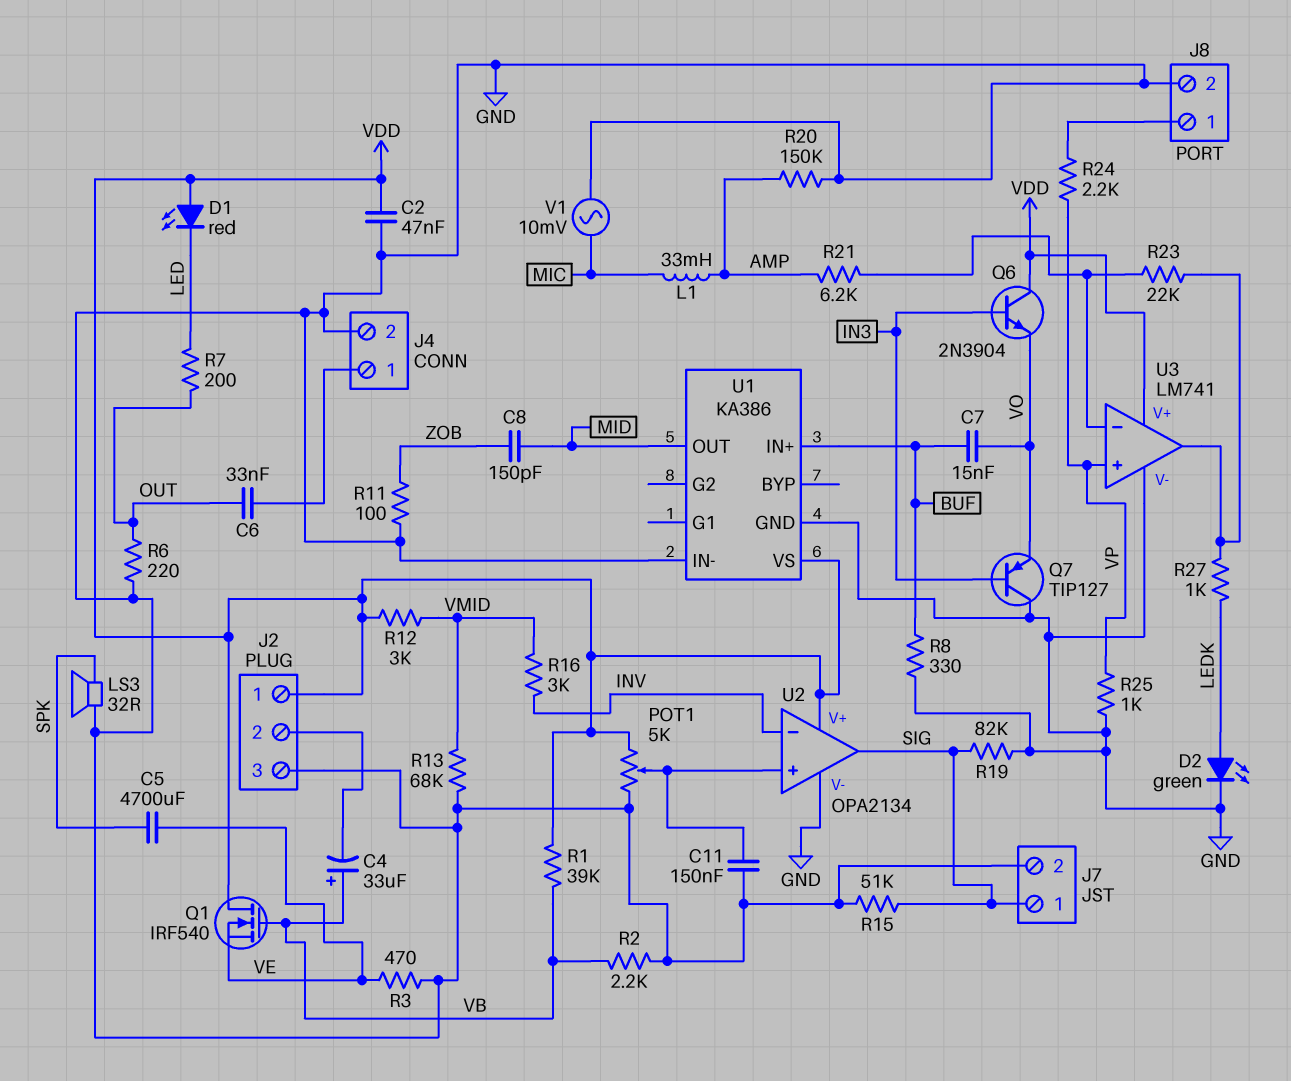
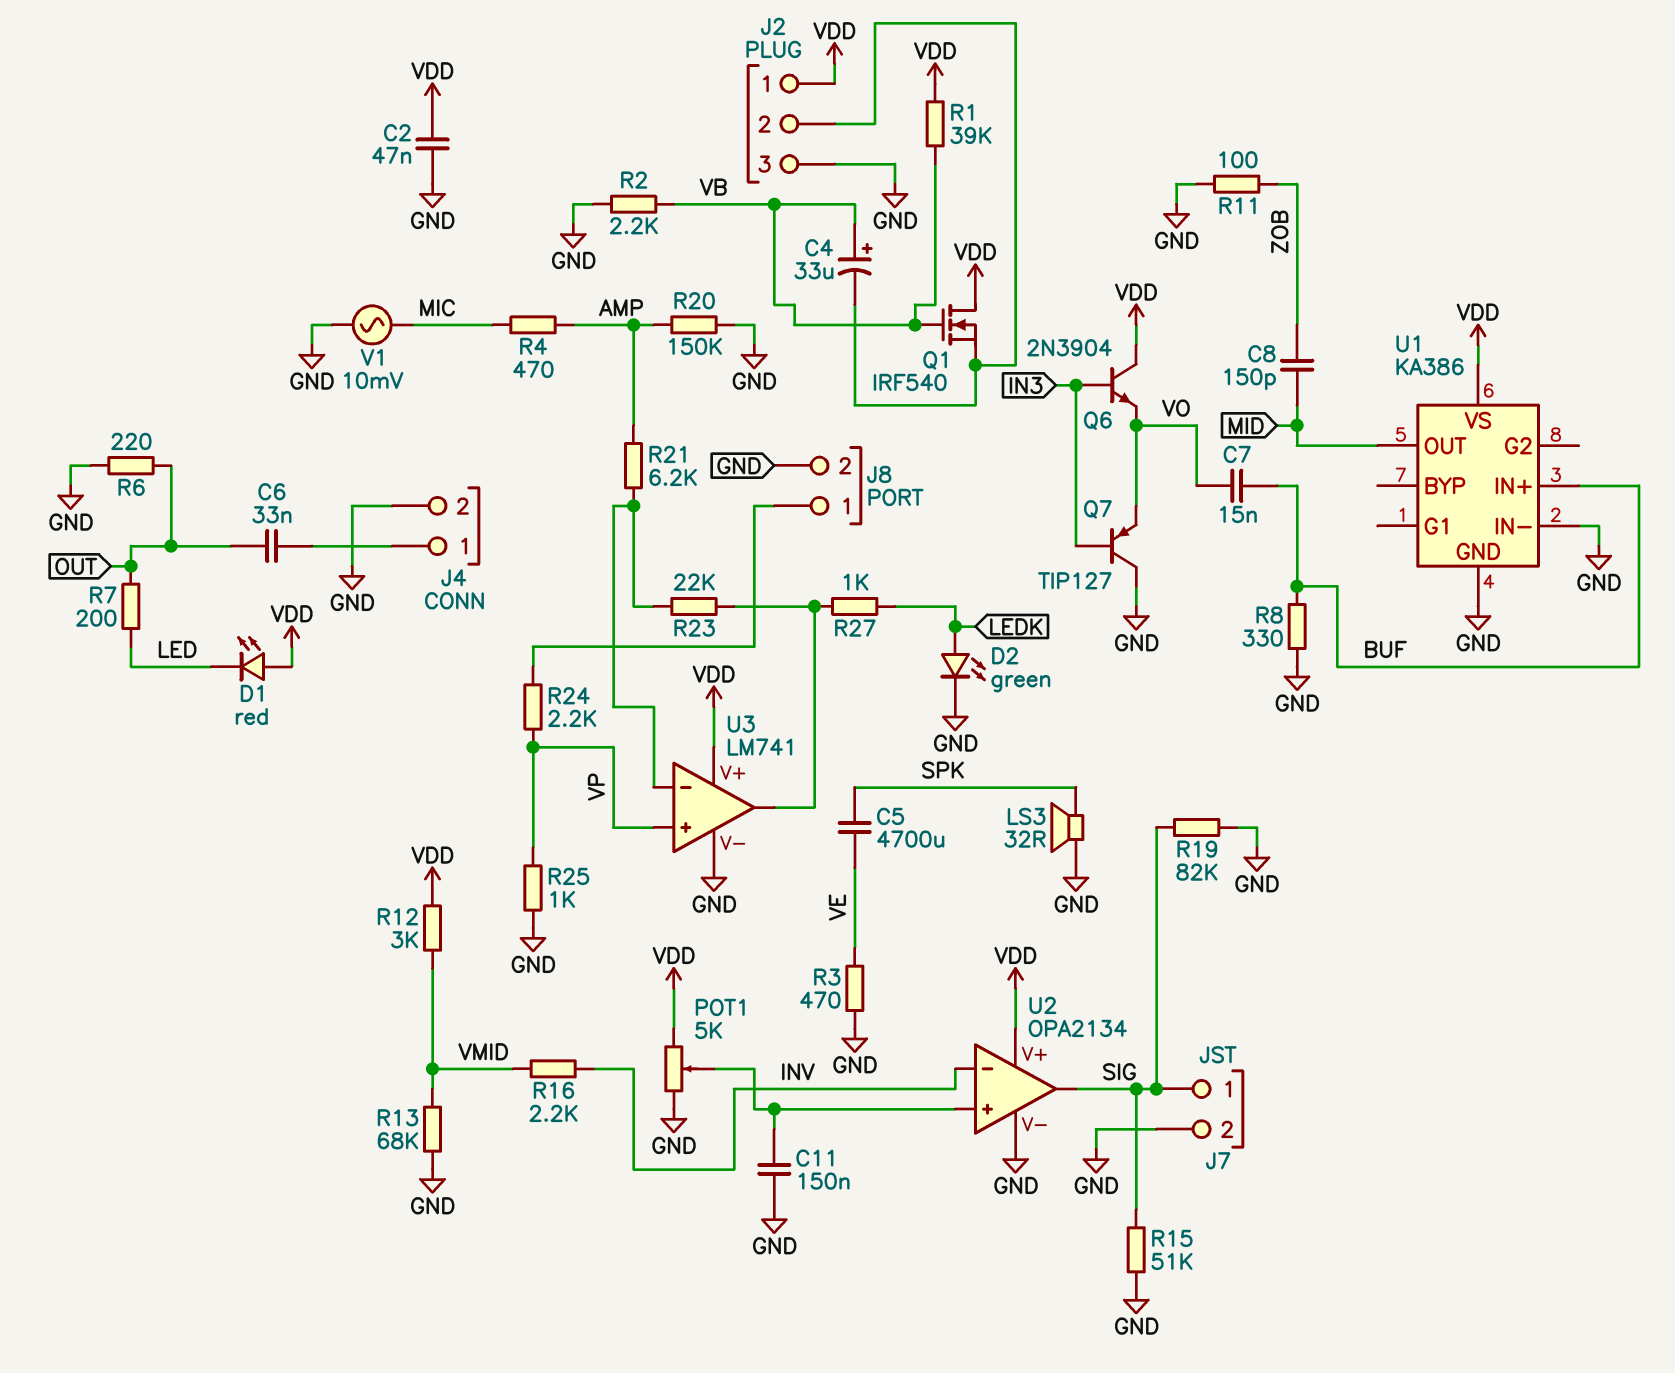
L1: 33mH (AMP, MIC) -> none
Q1: NMOS IRF540 (G VB, D VDD, S VE) -> NMOS IRF540 (G VB, D VDD, S J2/2)
R4: none -> 470 (AMP, MIC)
R16: 3k (INV, VMID) -> 2.2k (INV, VMID)

